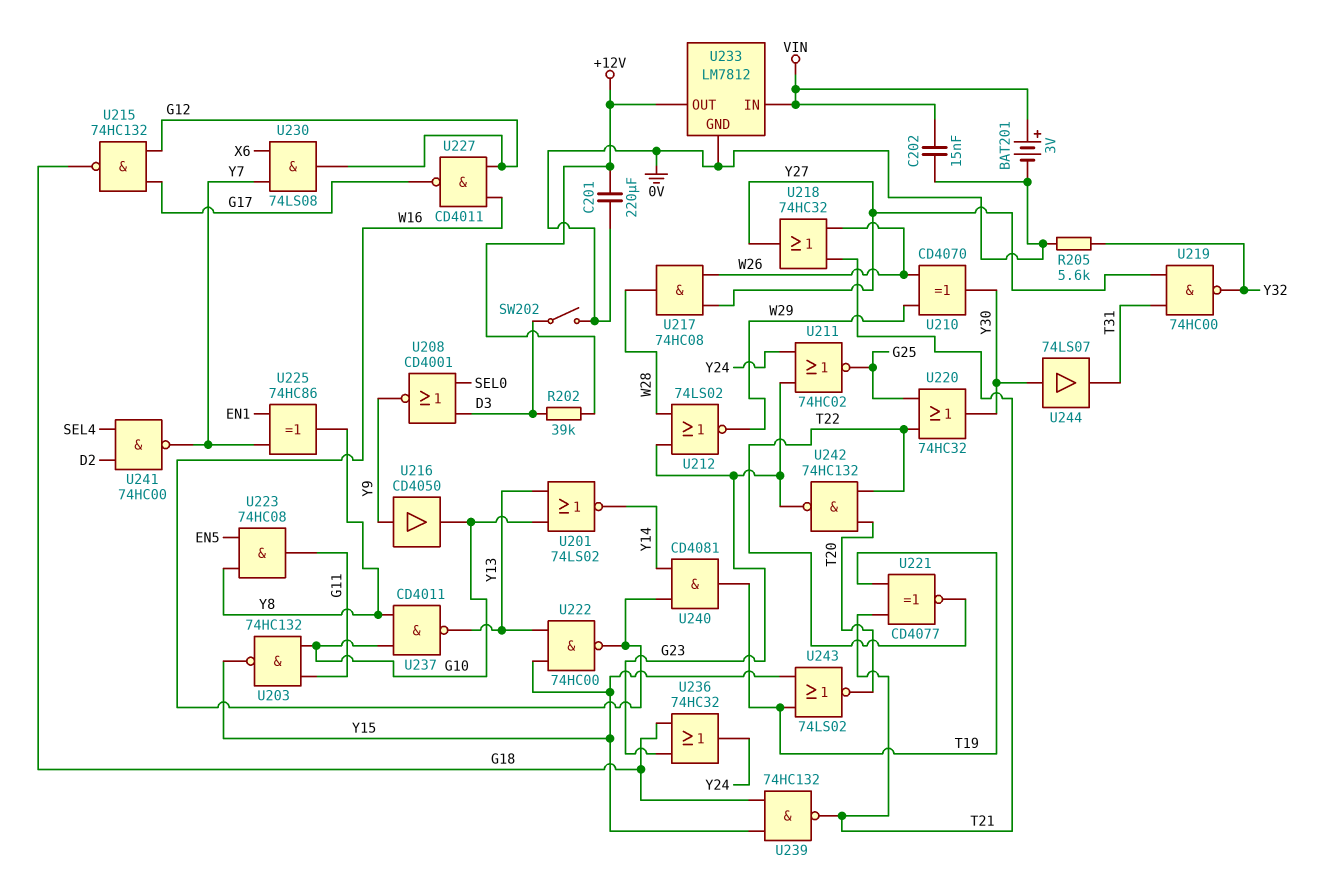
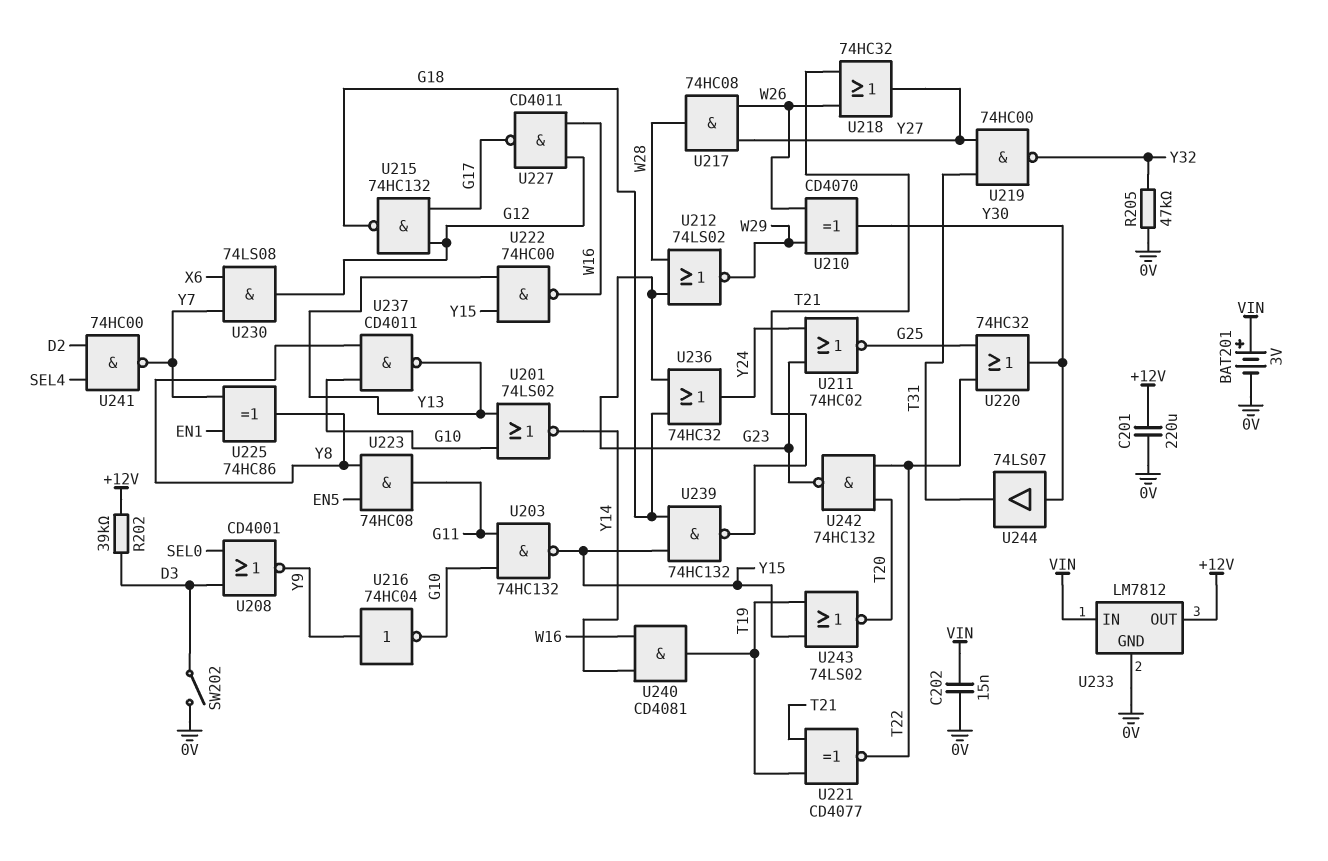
R205: 5.6k (0V, Y32) -> 47k (0V, Y32)
U216: buffer CD4050 (in Y9, out G10) -> NOT 74HC04 (in Y9, out G10)

